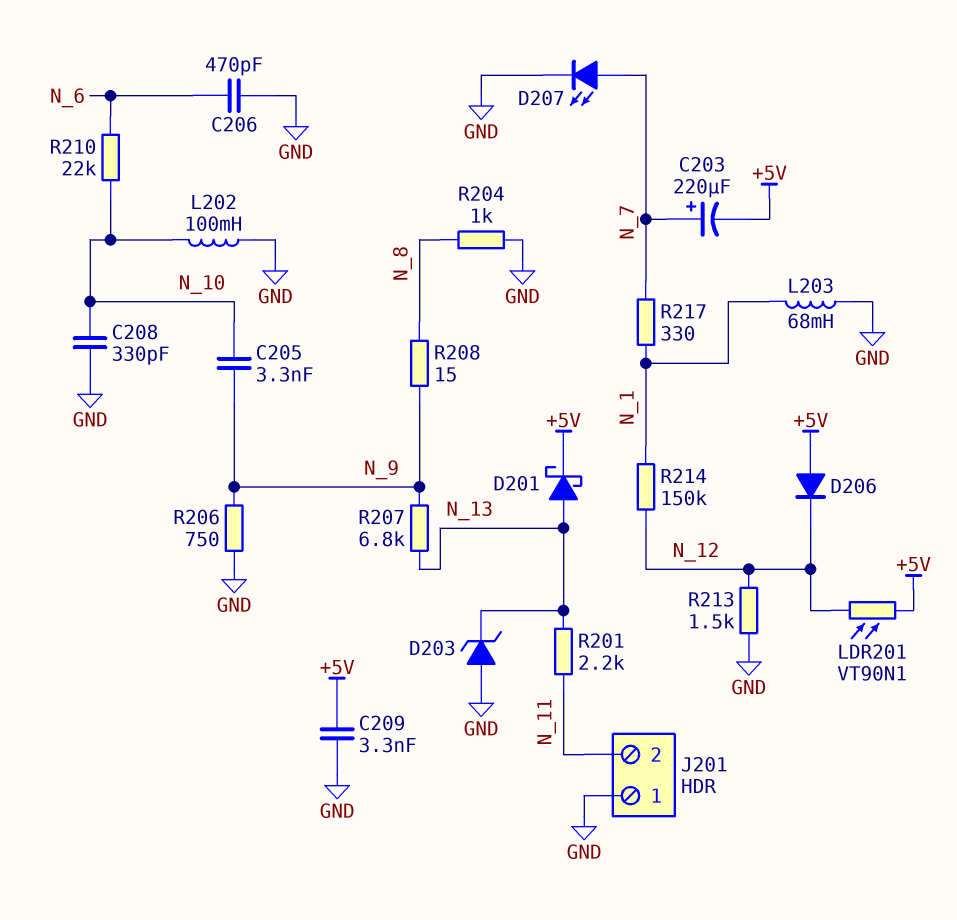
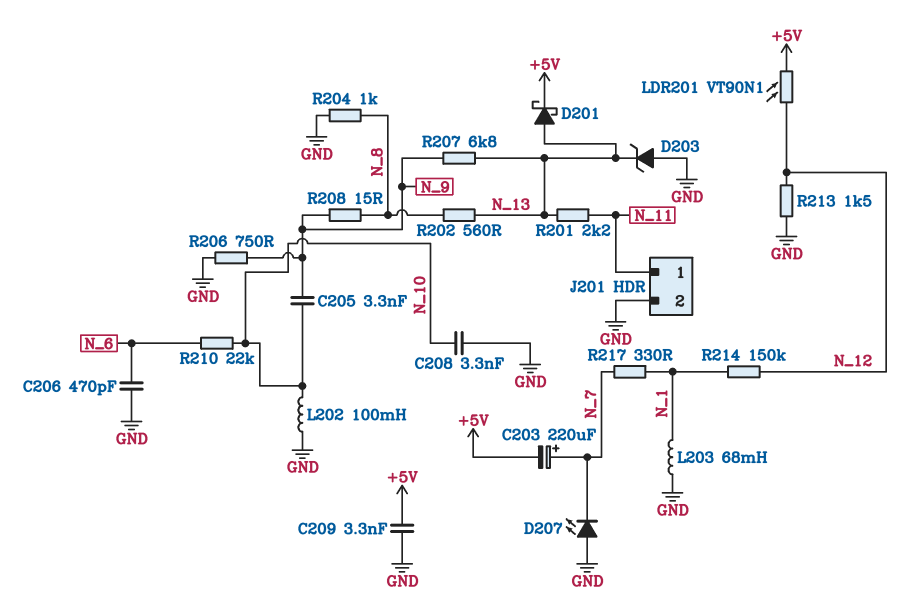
C208: 330pF (GND, N_10) -> 3.3nF (GND, N_10)
D206: diode (A +5V, K N_12) -> none
D207: LED (A N_7, K GND) -> LED (A GND, K N_7)
J201 pin 1: GND -> N_11
J201 pin 2: N_11 -> GND
R202: none -> 560 (N_8, N_13)

